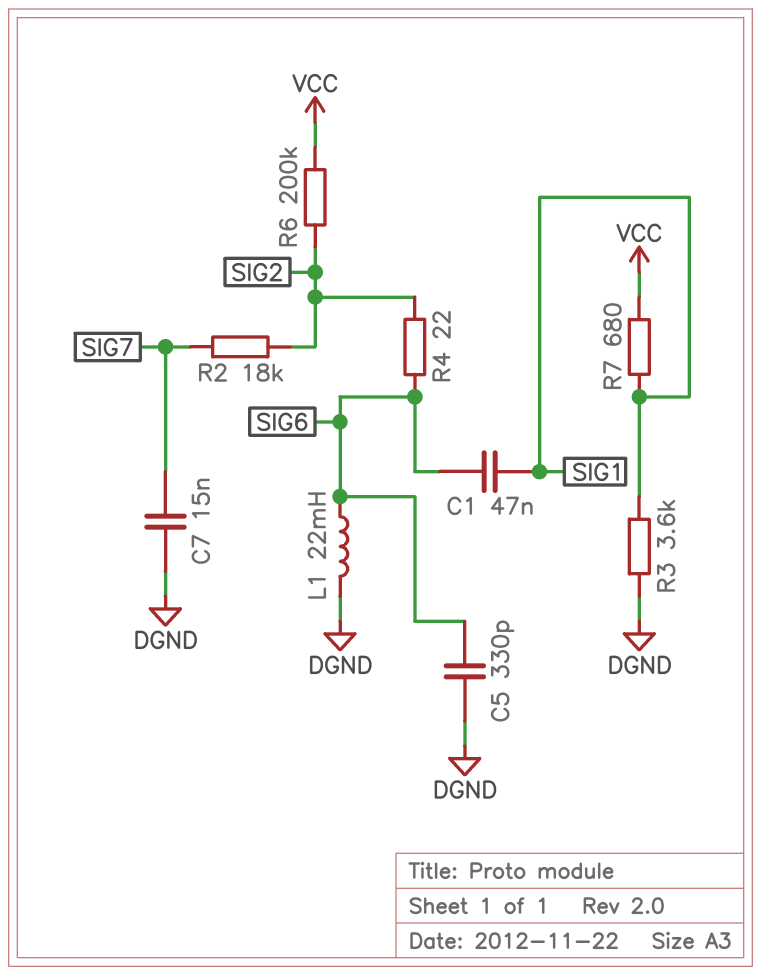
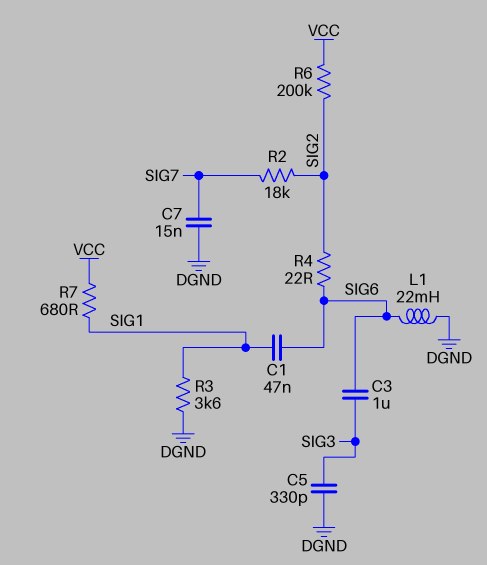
C3: none -> 1uF (SIG3, SIG6)
C5: 330pF (DGND, SIG6) -> 330pF (DGND, SIG3)

